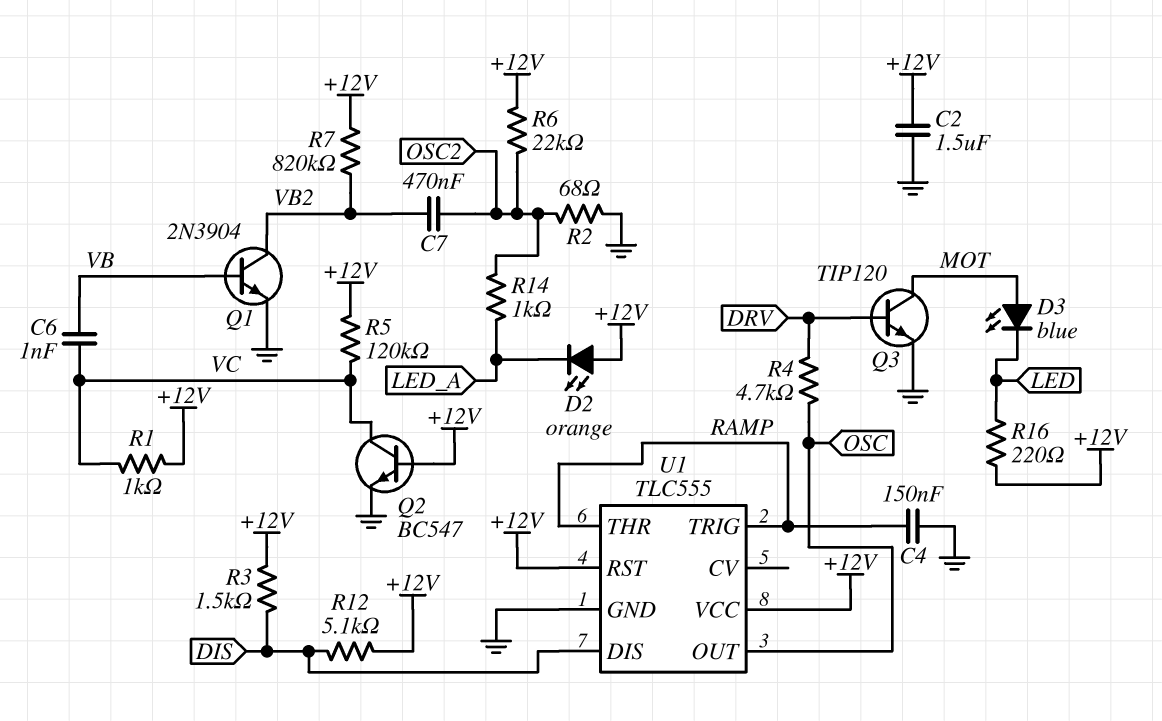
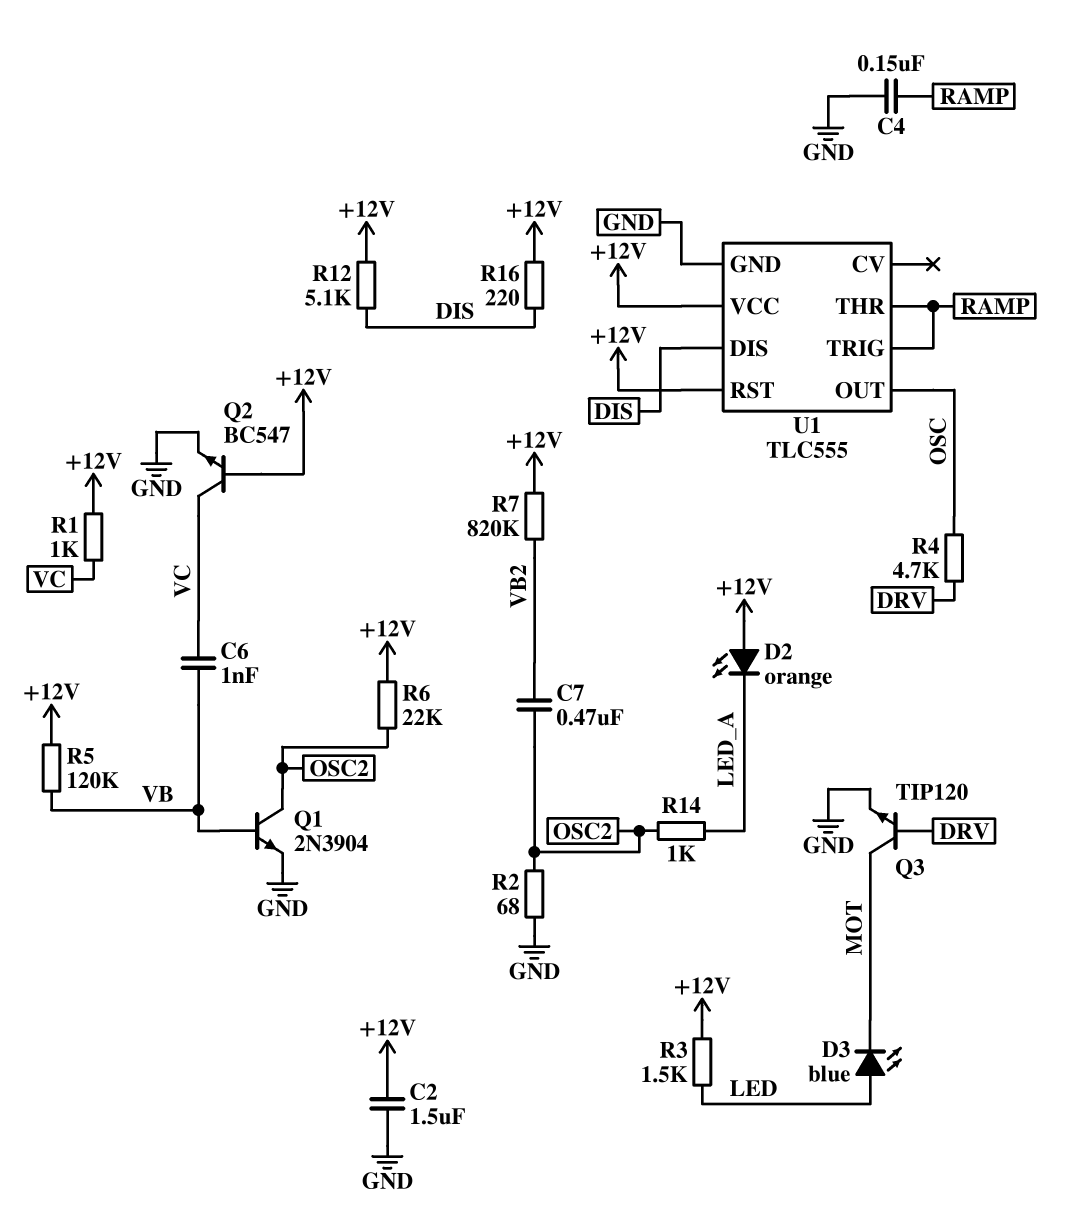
D3: LED blue (A MOT, K LED) -> LED blue (A LED, K MOT)
Q1: NPN 2N3904 (B VB, C VB2, E GND) -> NPN 2N3904 (B VB, C OSC2, E GND)
R3: 1.5k (+12V, DIS) -> 1.5k (+12V, LED)
R5: 120k (+12V, VC) -> 120k (+12V, VB)
R16: 220 (+12V, LED) -> 220 (+12V, DIS)

